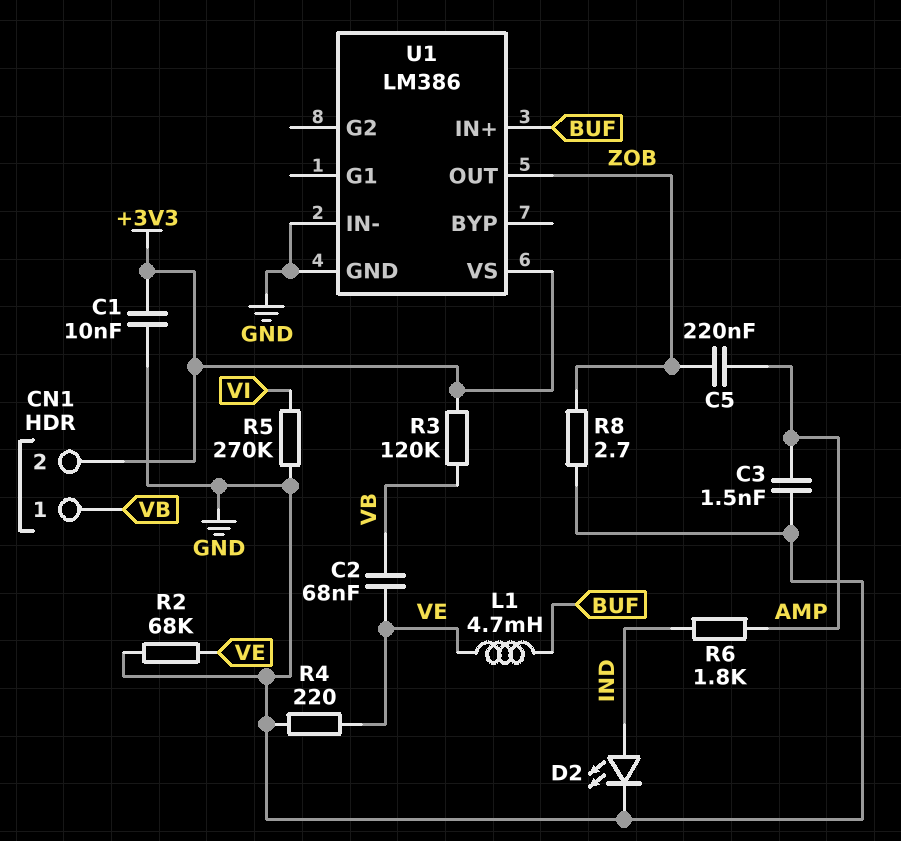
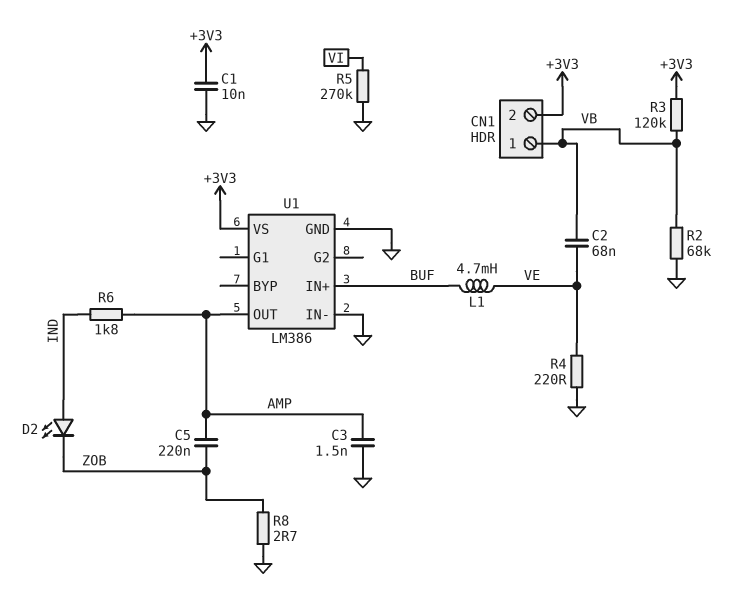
D2: LED (A IND, K GND) -> LED (A IND, K ZOB)
R2: 68k (GND, VE) -> 68k (GND, VB)
U1 pin OUT: ZOB -> AMP

